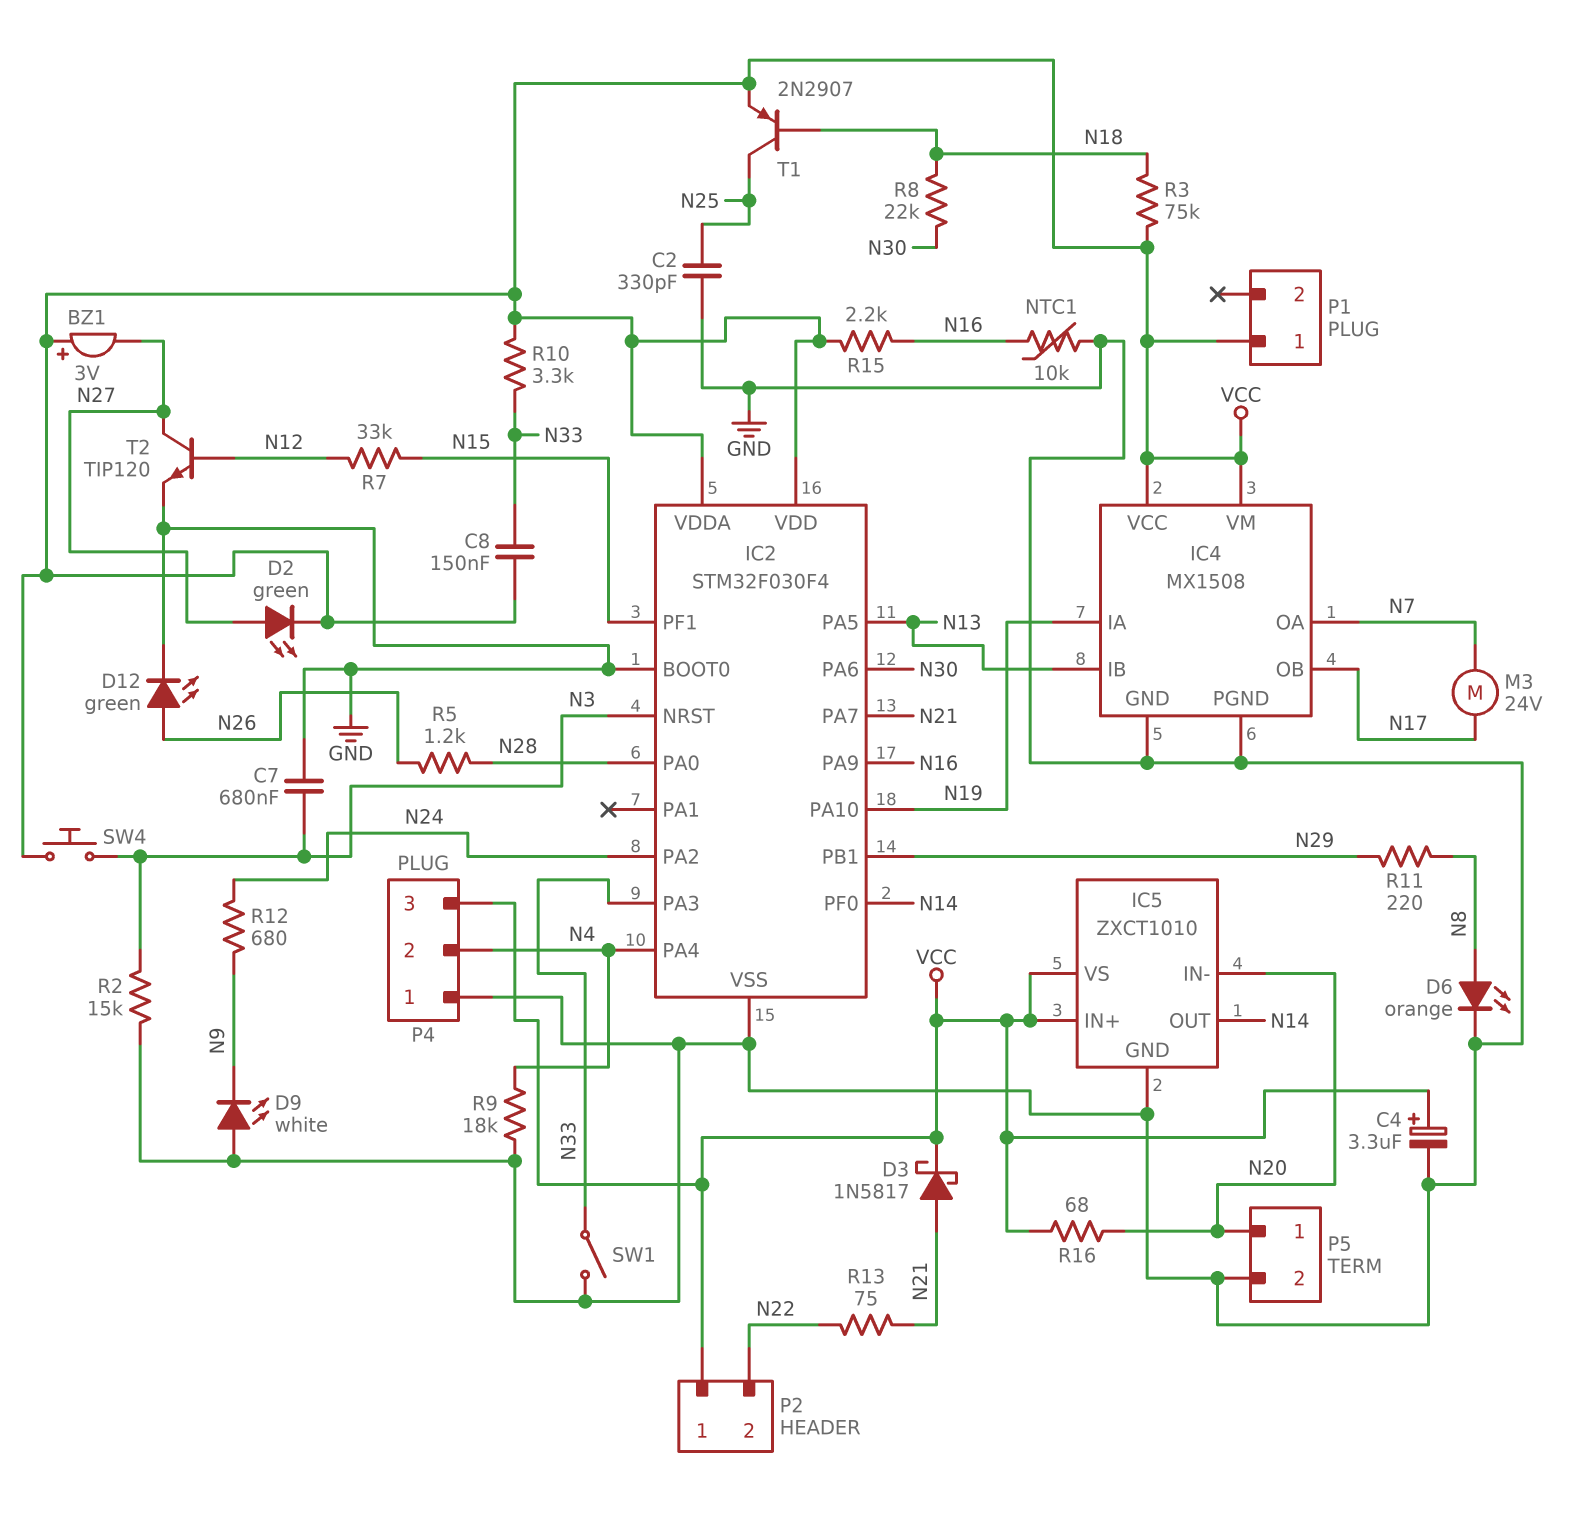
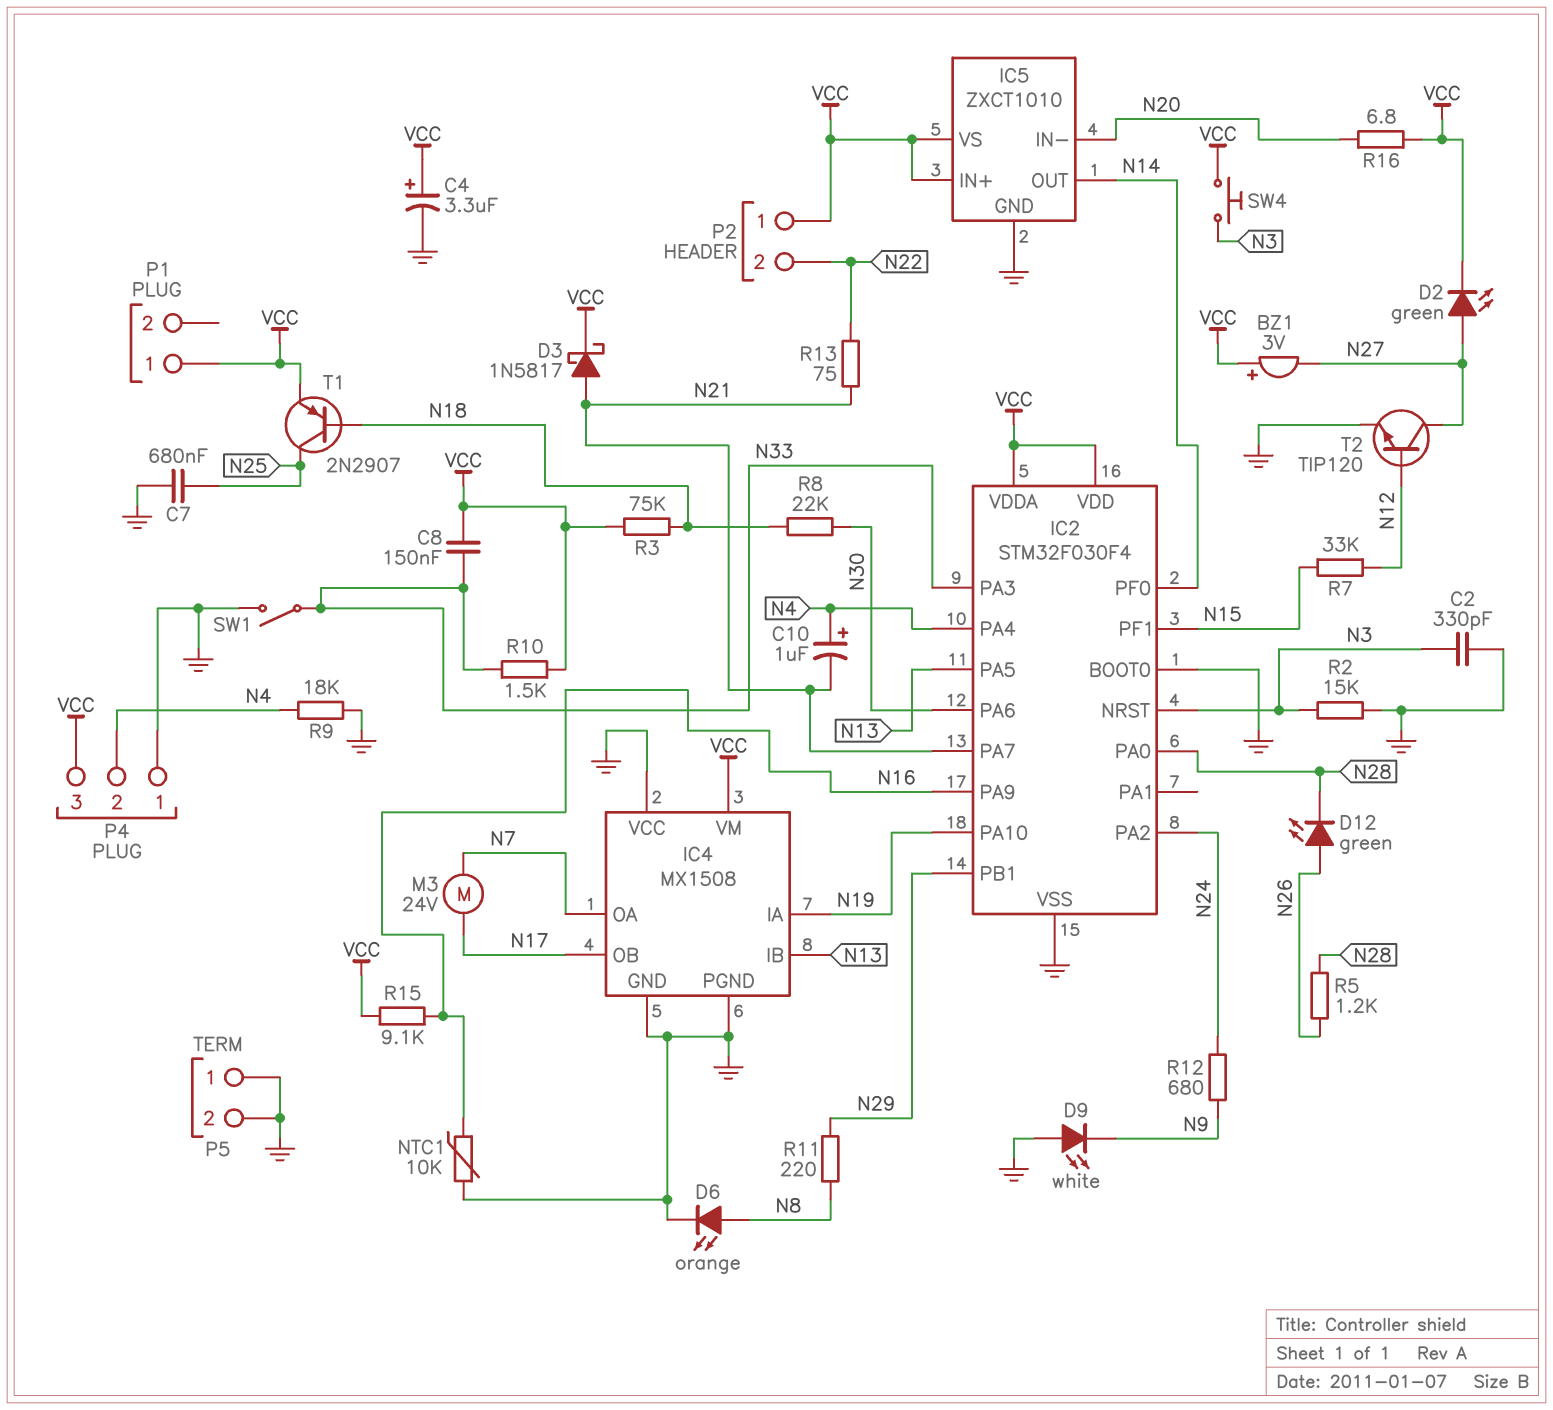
C2: 330pF (GND, N25) -> 330pF (GND, N3)
C7: 680nF (GND, N3) -> 680nF (GND, N25)
C10: none -> 1uF (plus N4, minus N21)
D12: LED green (A N26, K GND) -> LED green (A N26, K N28)
IC4 pin VCC: VCC -> GND
P5 pin 1: N20 -> GND
R10: 3.3k (N33, VCC) -> 1.5k (N33, VCC)
R15: 2.2k (N16, VCC) -> 9.1k (N16, VCC)
R16: 68 (N20, VCC) -> 6.8 (N20, VCC)

